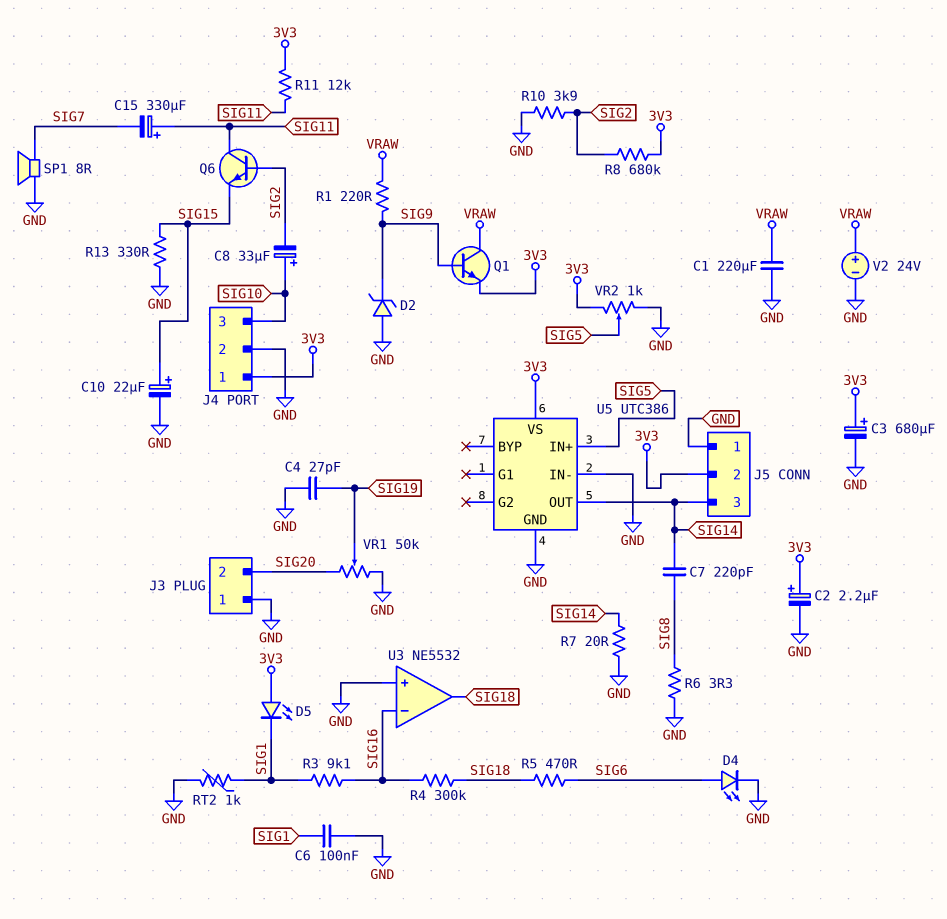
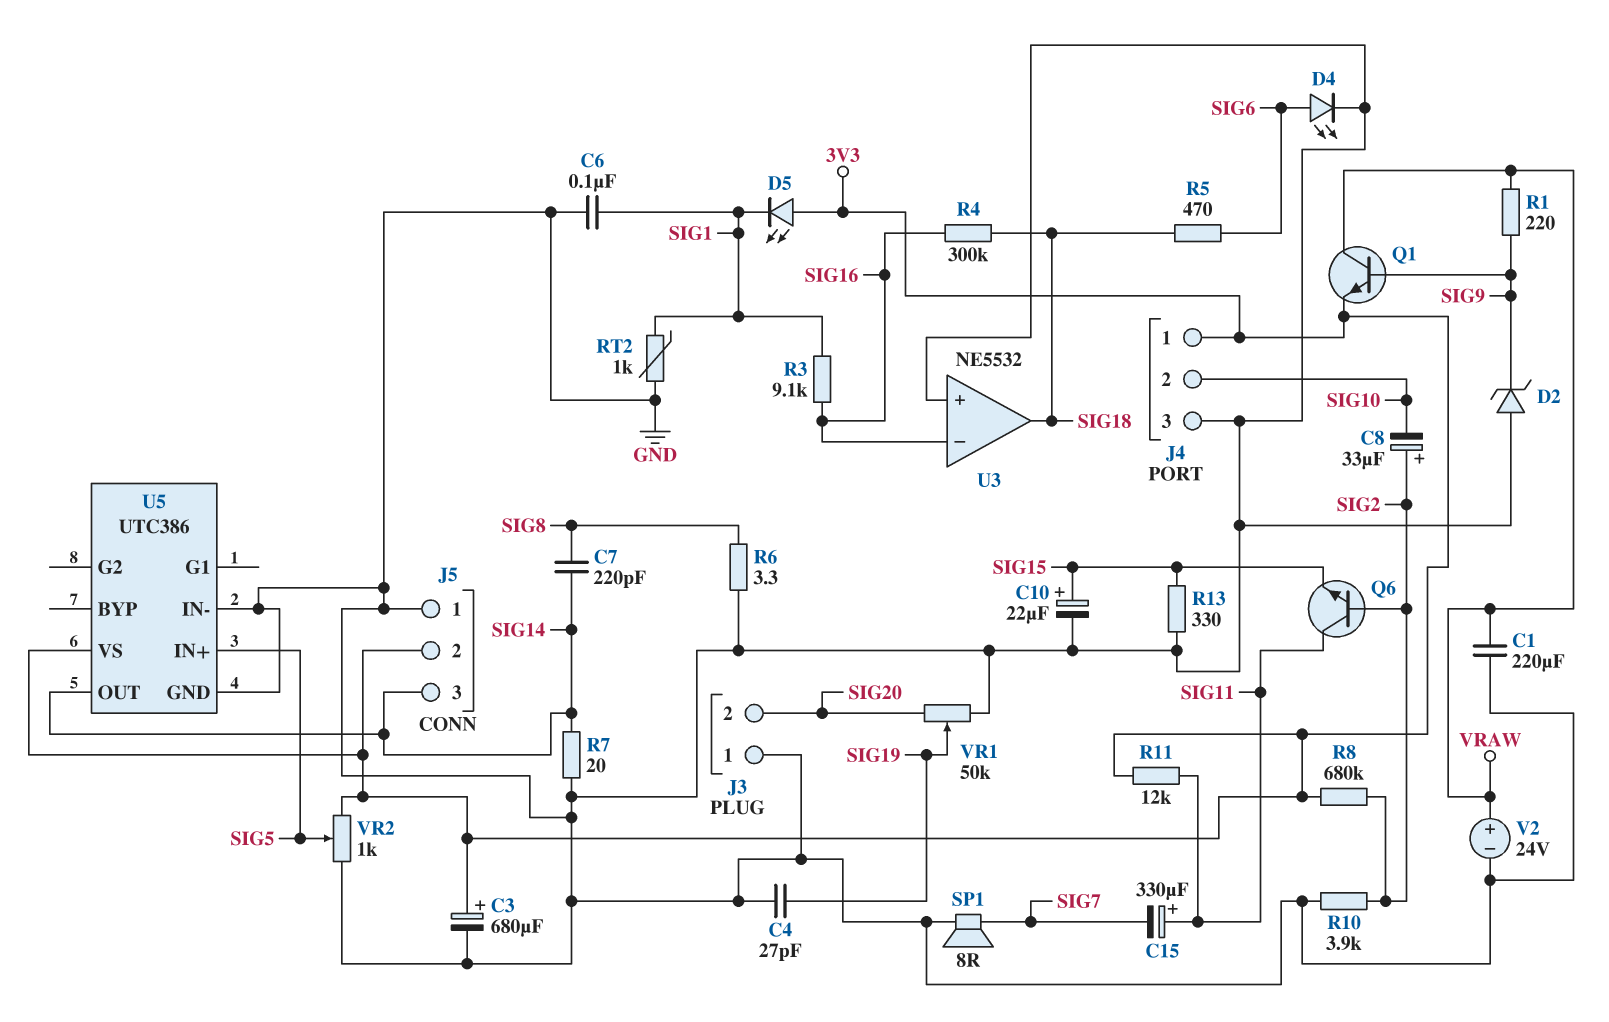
C2: 2.2uF (plus 3V3, minus GND) -> none
C8: 33uF (plus SIG10, minus SIG2) -> 33uF (plus SIG2, minus SIG10)
J4 pin 2: GND -> SIG10
J4 pin 3: SIG10 -> GND

